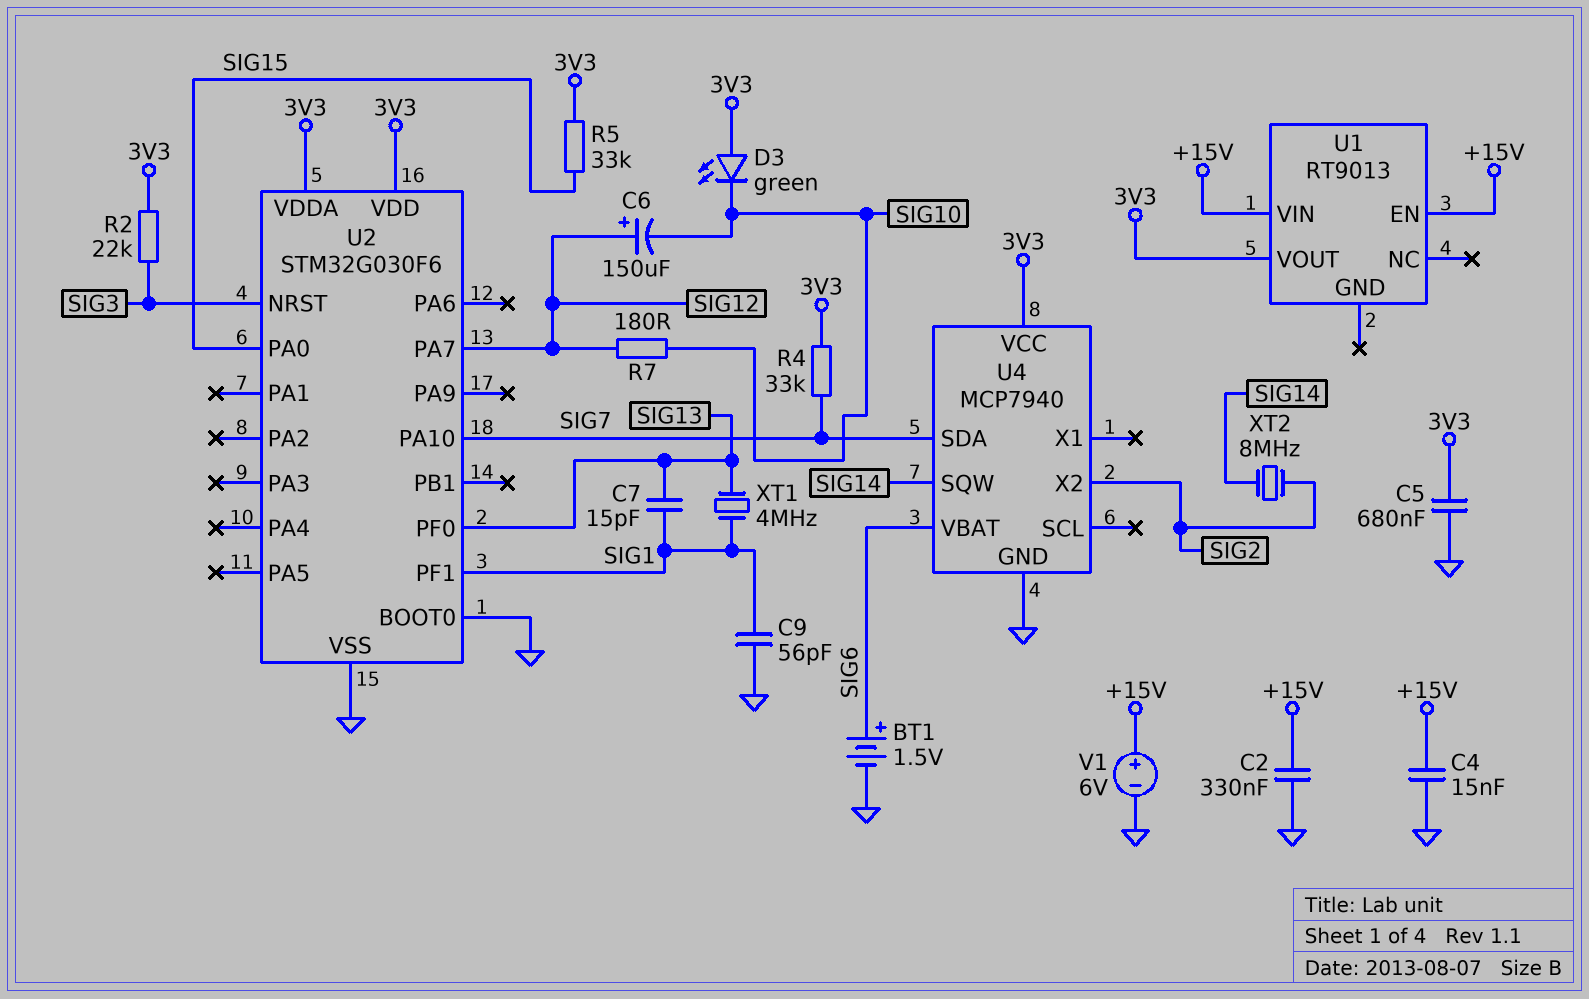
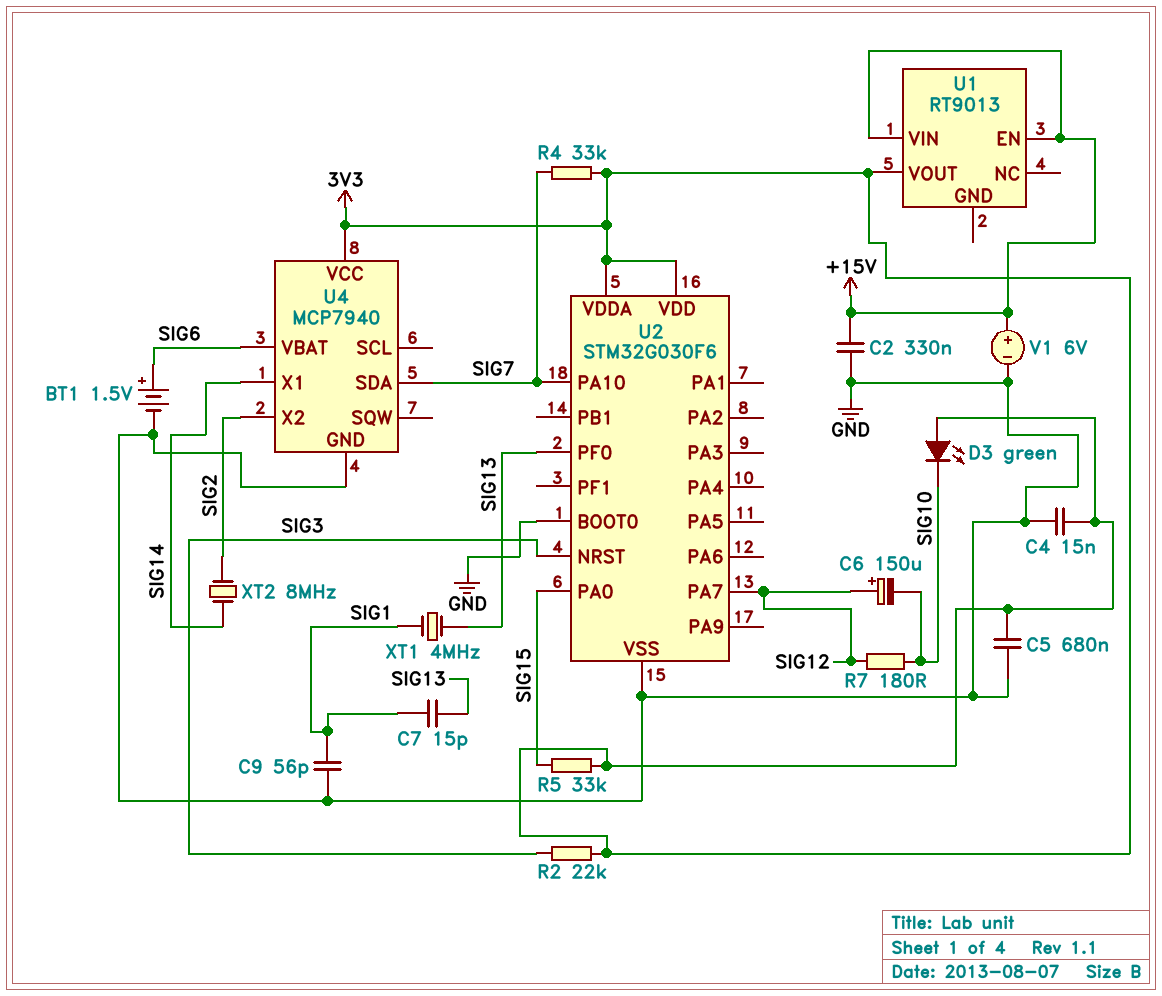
C4: 15nF (+15V, GND) -> 15nF (3V3, GND)
U2 pin PF1: SIG1 -> none
U4 pin SQW: SIG14 -> none
U4 pin X1: none -> SIG14

